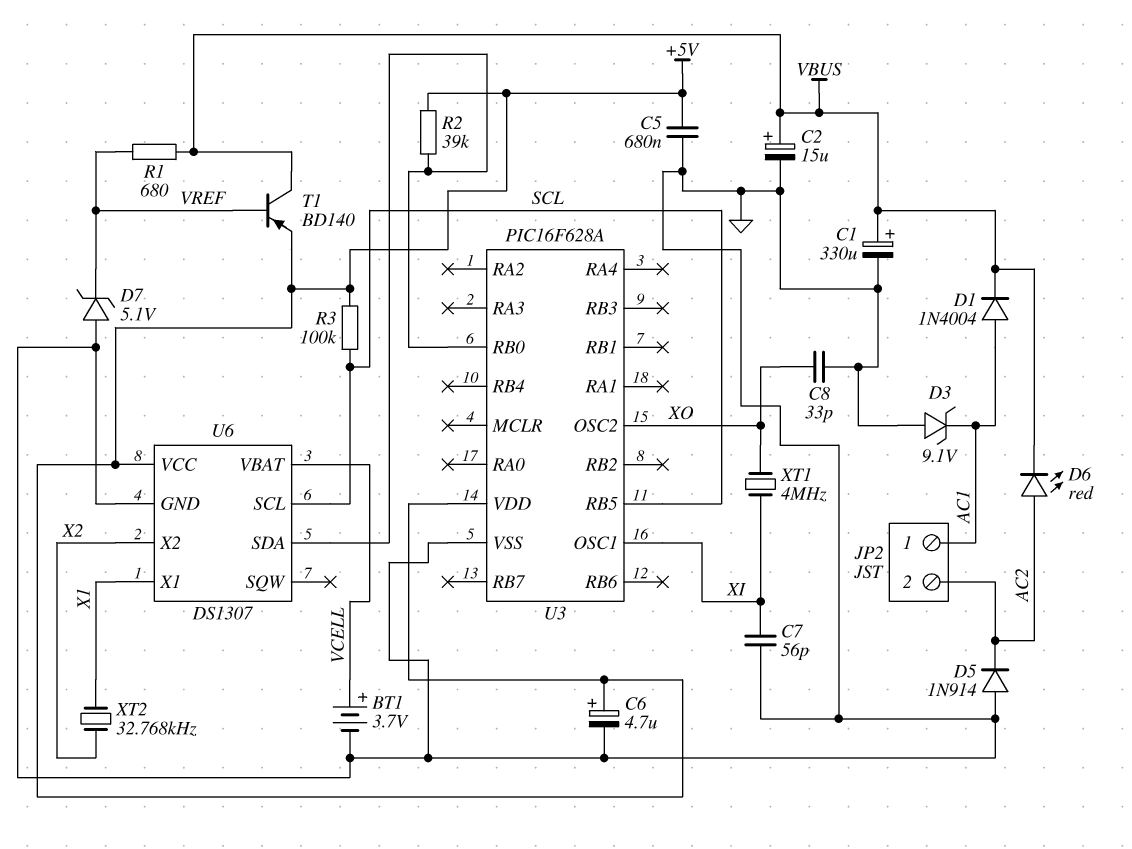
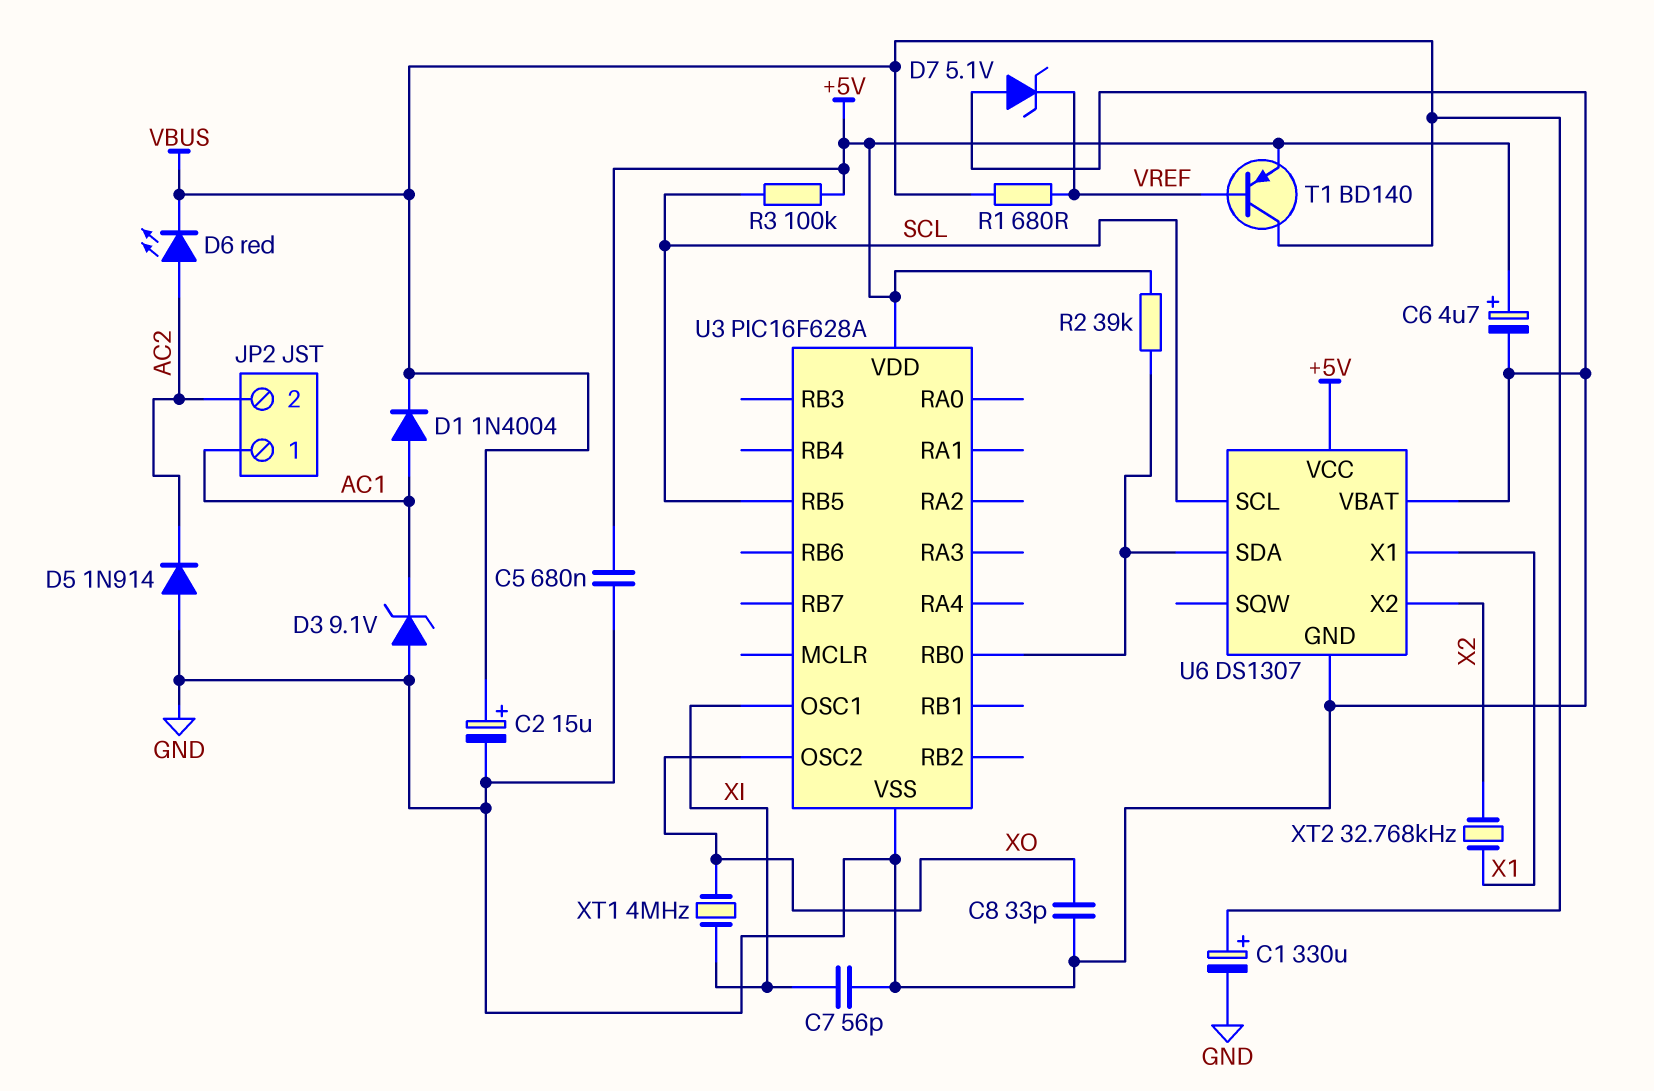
BT1: 3.7V (plus VCELL, minus GND) -> none
U6 pin VBAT: VCELL -> GND

